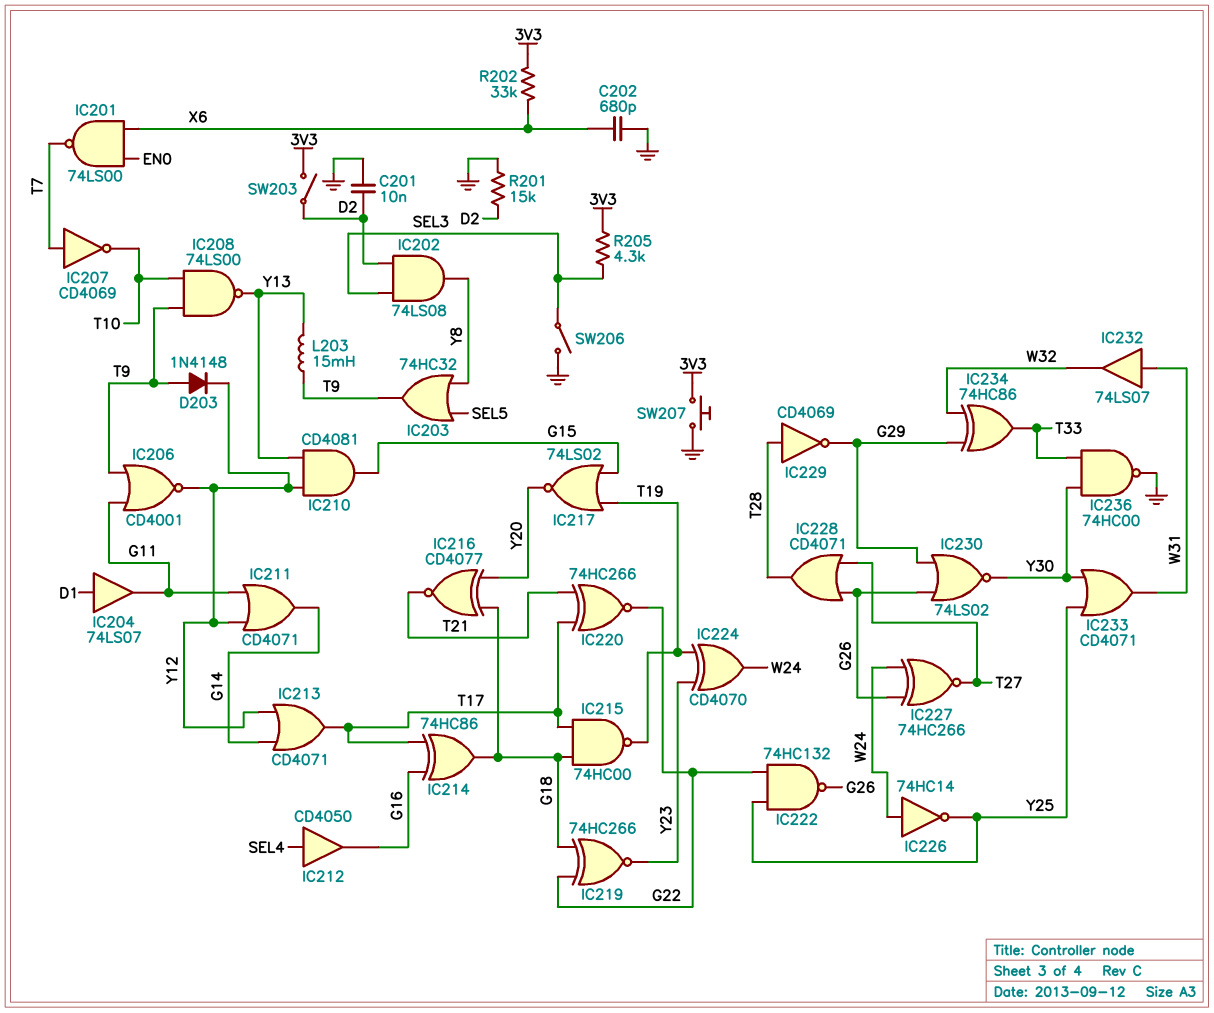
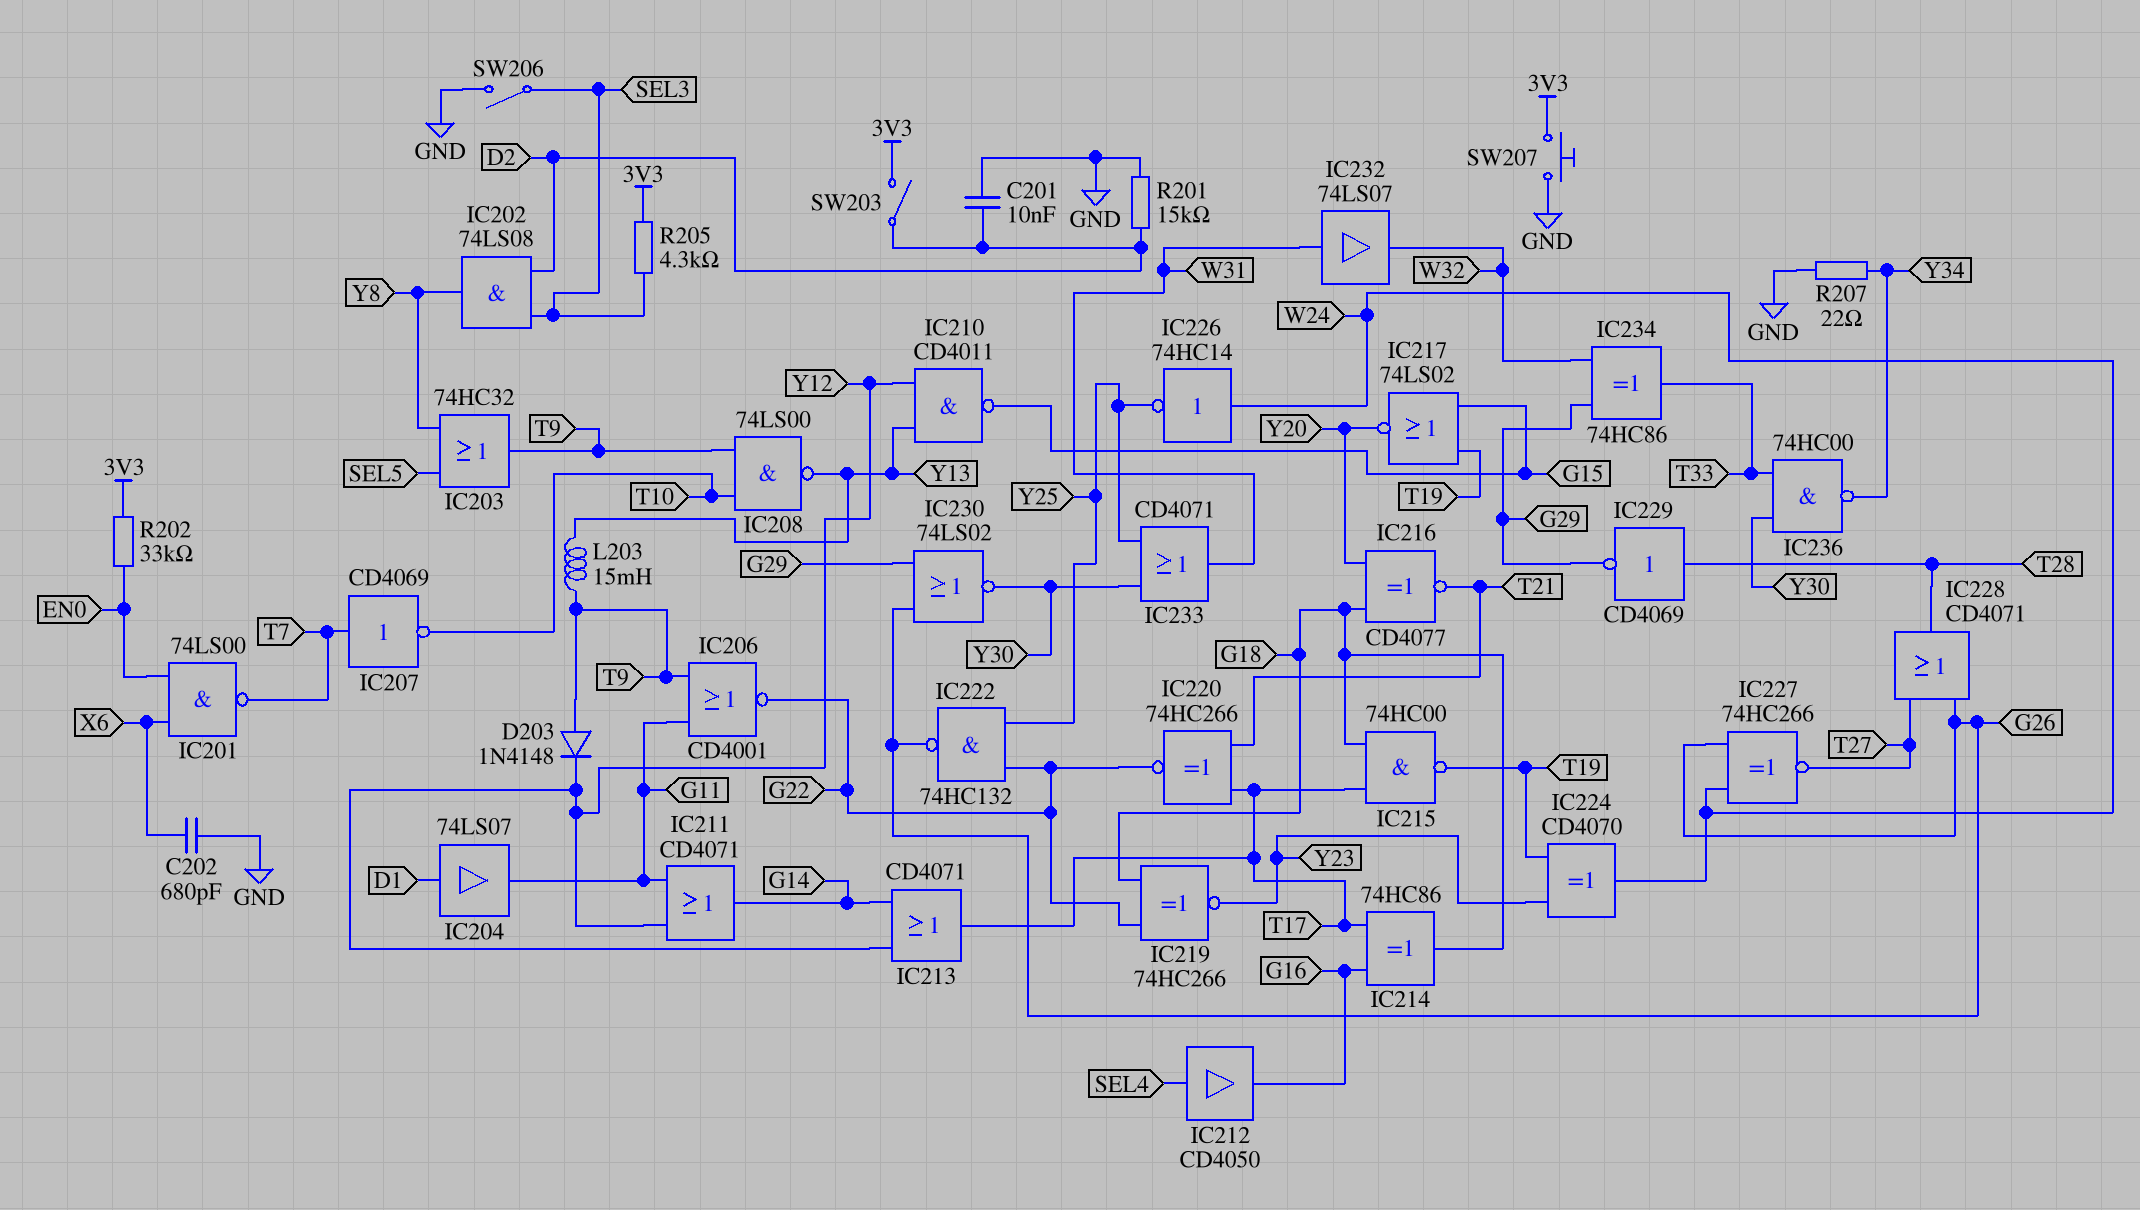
IC206: NOR CD4001 (in G11, in T9, out Y12) -> NOR CD4001 (in G11, in T9, out G22)
IC210: AND CD4081 (in Y12, in Y13, out G15) -> NAND CD4011 (in Y12, in Y13, out G15)
IC236: NAND 74HC00 (in T33, in Y30, out GND) -> NAND 74HC00 (in T33, in Y30, out Y34)
R202: 33k (3V3, X6) -> 33k (3V3, EN0)
R207: none -> 22 (GND, Y34)

